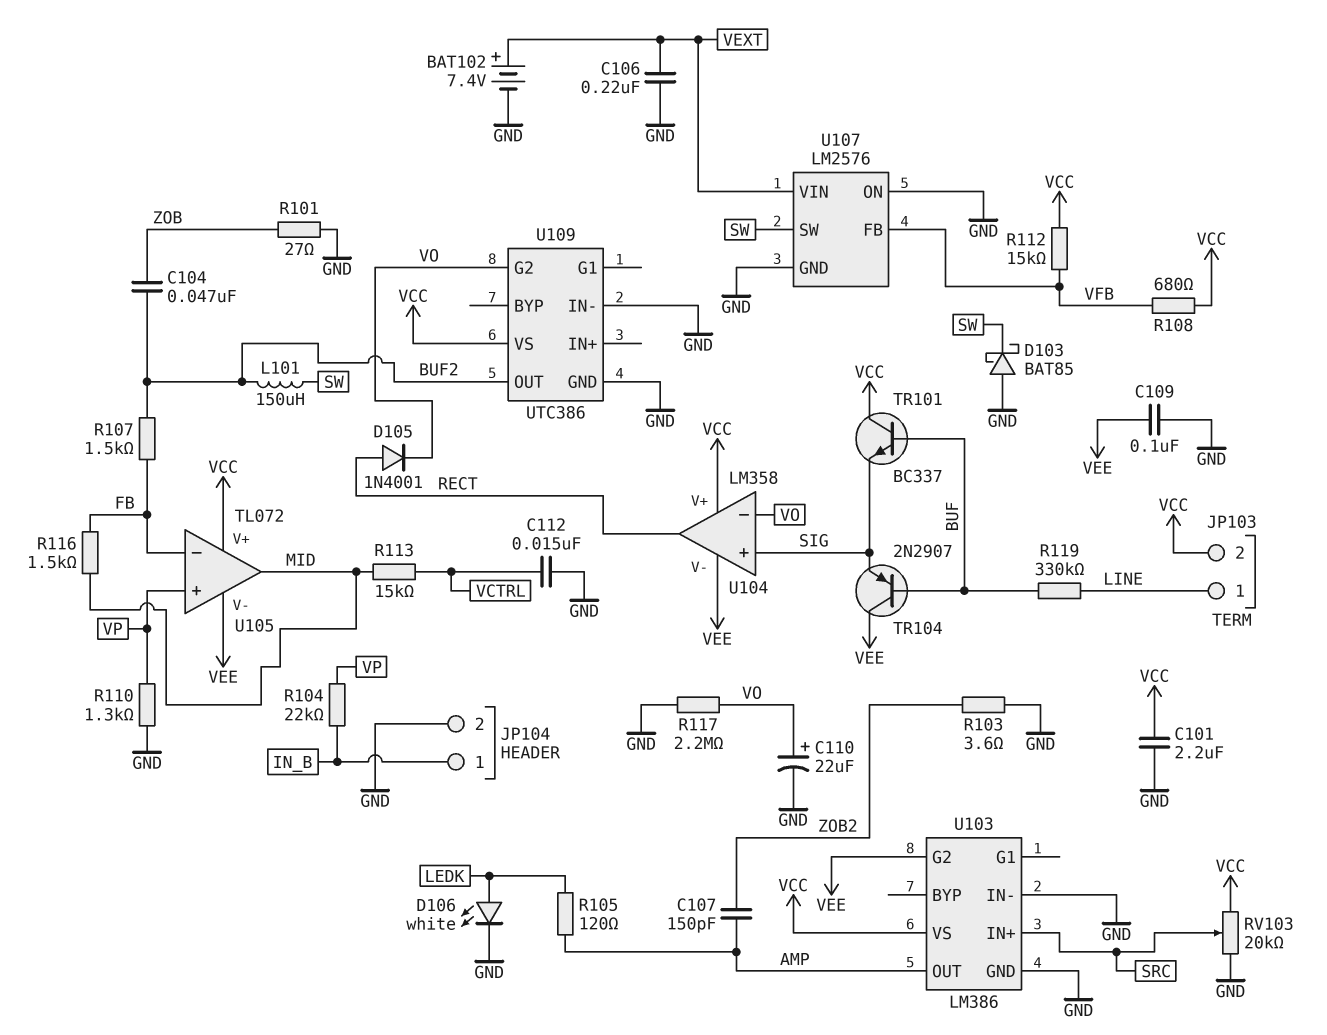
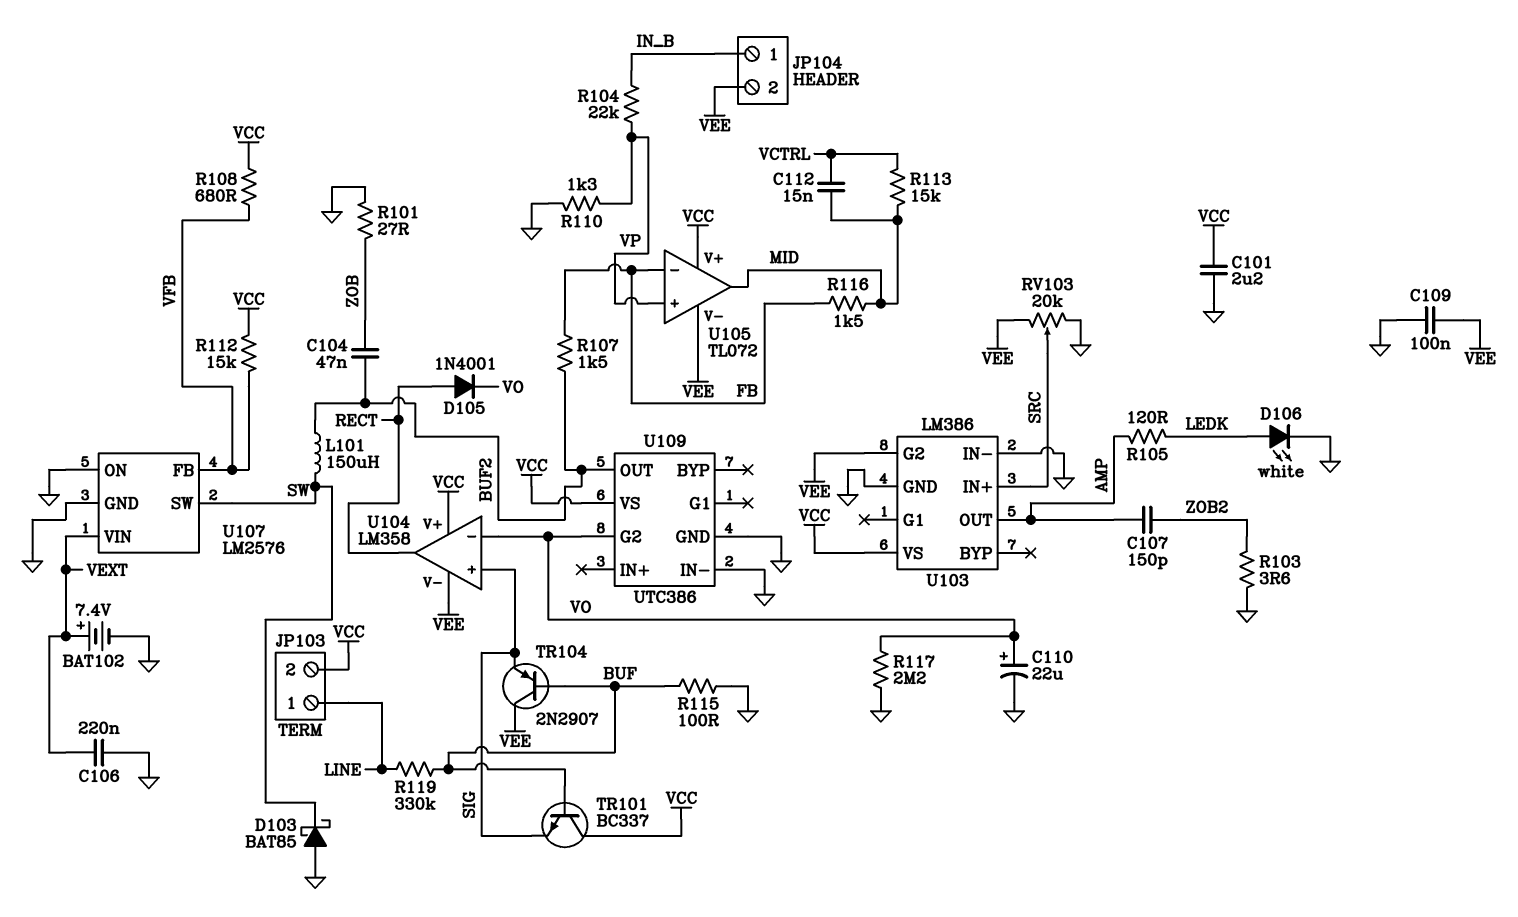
C112: 15nF (GND, VCTRL) -> 15nF (MID, VCTRL)
JP104 pin 2: GND -> VEE
R115: none -> 100 (BUF, GND)
RV103: 20k (GND, VCC, wiper SRC) -> 20k (GND, VEE, wiper SRC)

